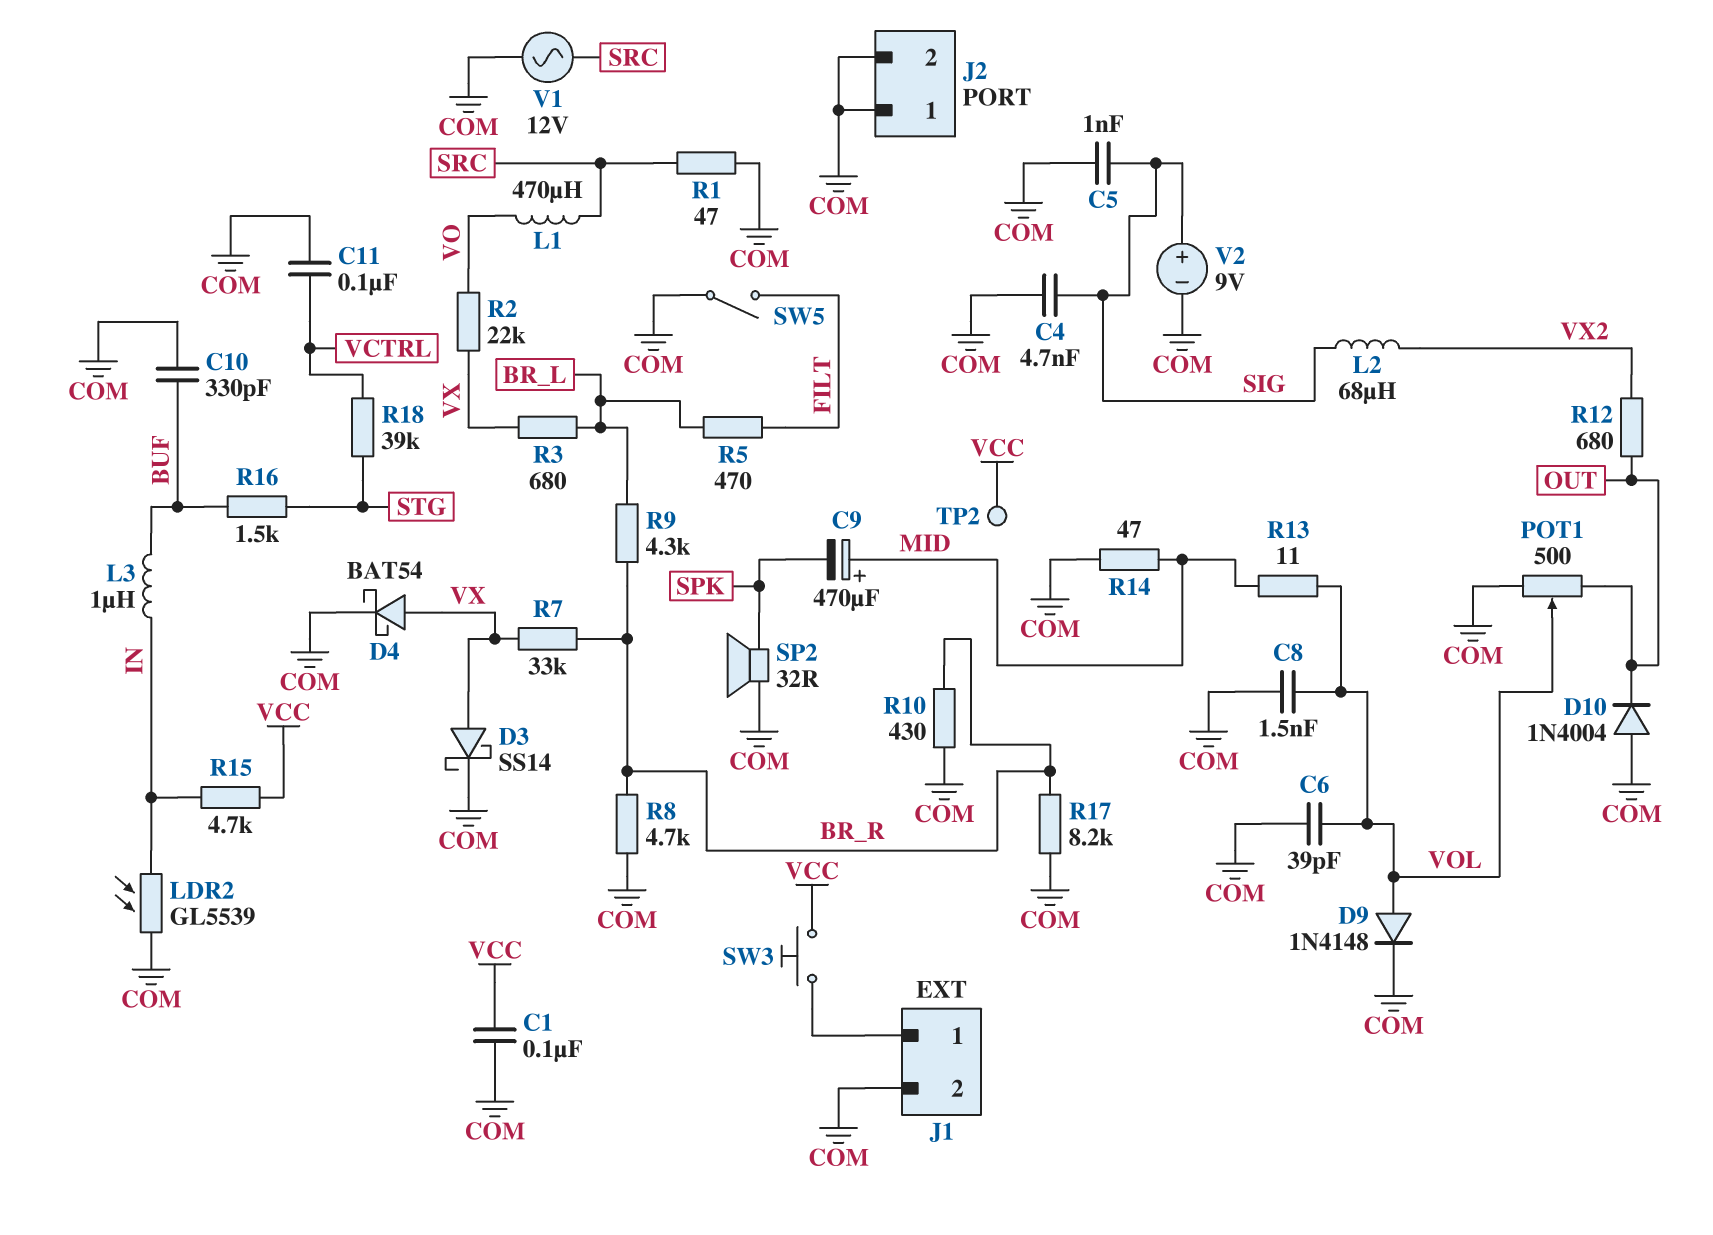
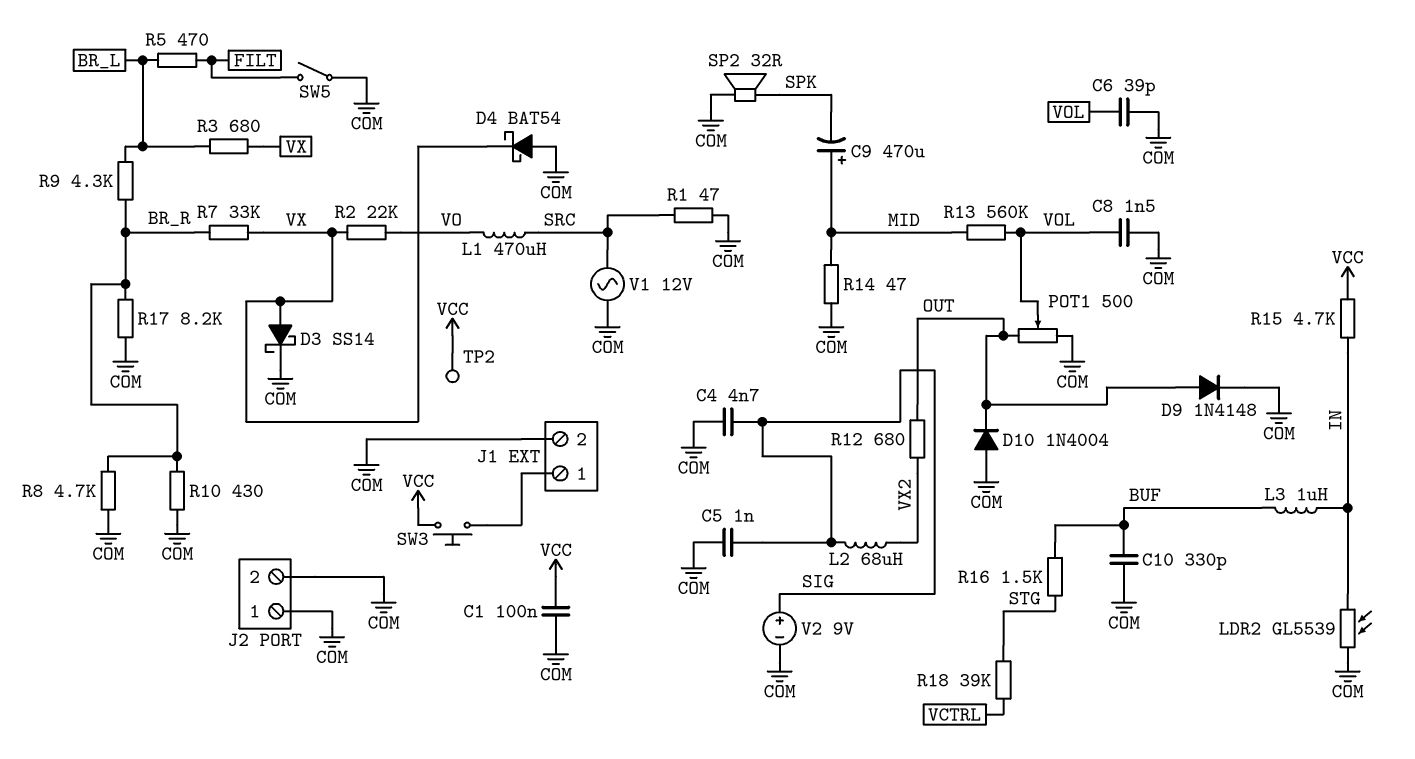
C11: 100nF (COM, VCTRL) -> none
D4: schottky BAT54 (A VX, K COM) -> schottky BAT54 (A COM, K VX)
D9: diode 1N4148 (A VOL, K COM) -> diode 1N4148 (A OUT, K COM)
R13: 11 (MID, VOL) -> 560k (MID, VOL)

